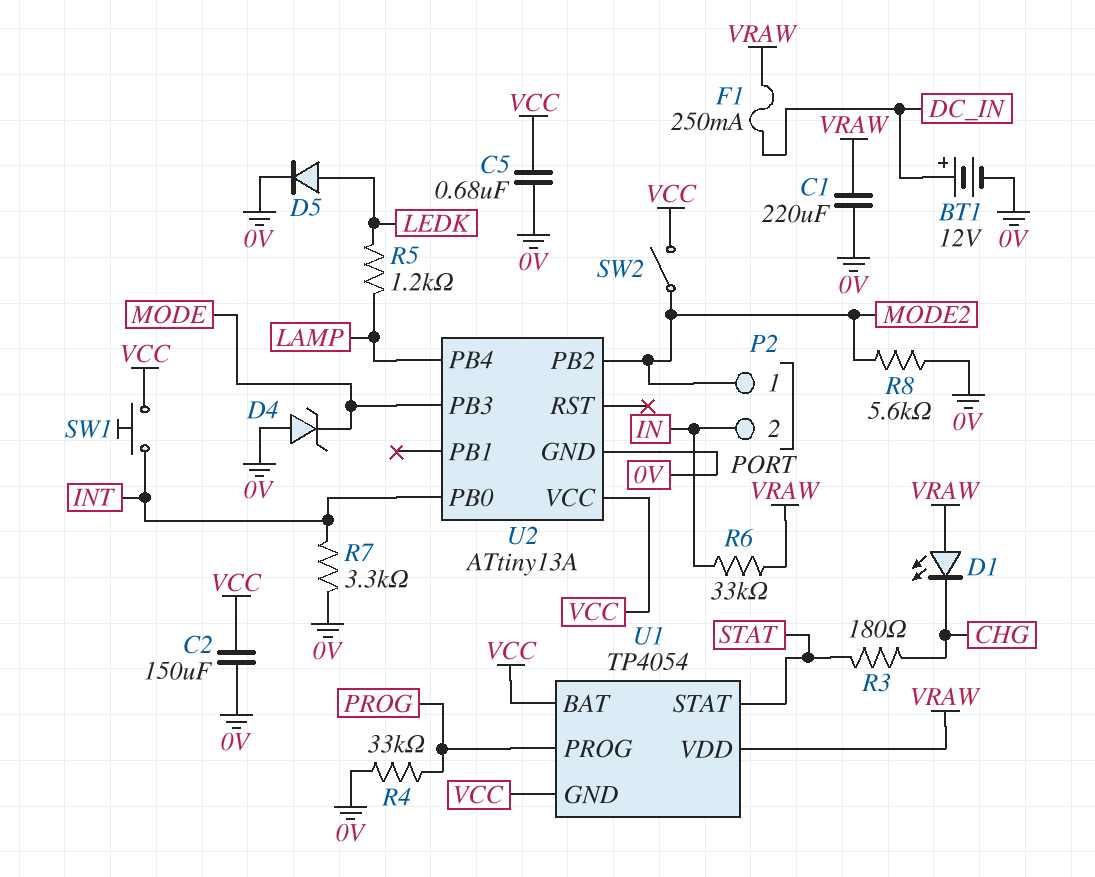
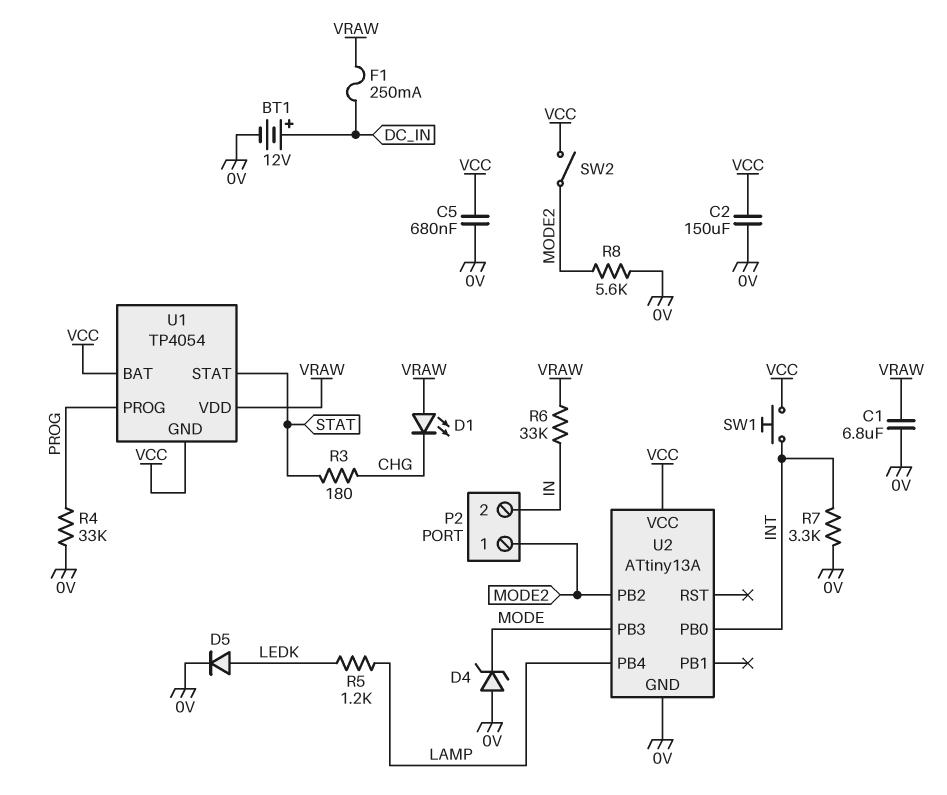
C1: 220uF (0V, VRAW) -> 6.8uF (0V, VRAW)

